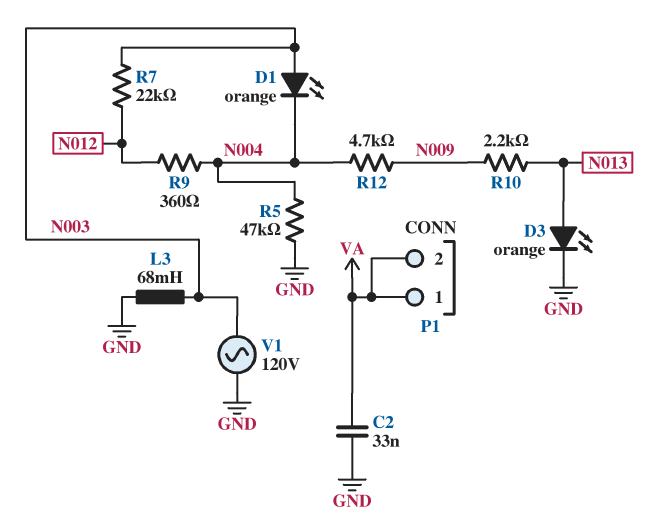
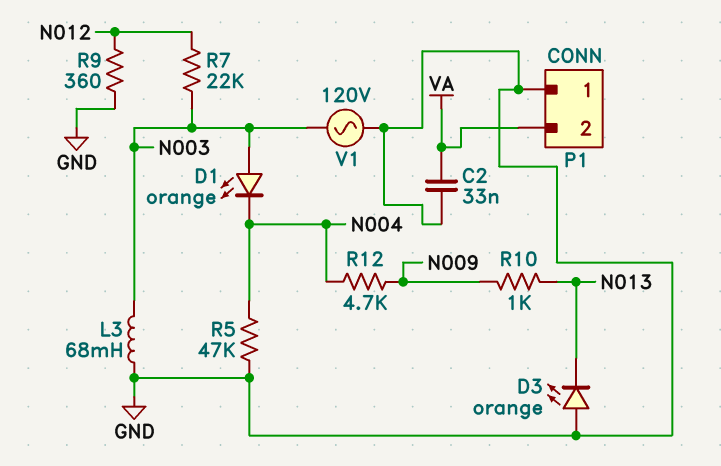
D3: LED orange (A N013, K GND) -> LED orange (A GND, K N013)
P1 pin 1: VA -> GND
R9: 360 (N004, N012) -> 360 (GND, N012)
R10: 2.2k (N009, N013) -> 1k (N009, N013)

